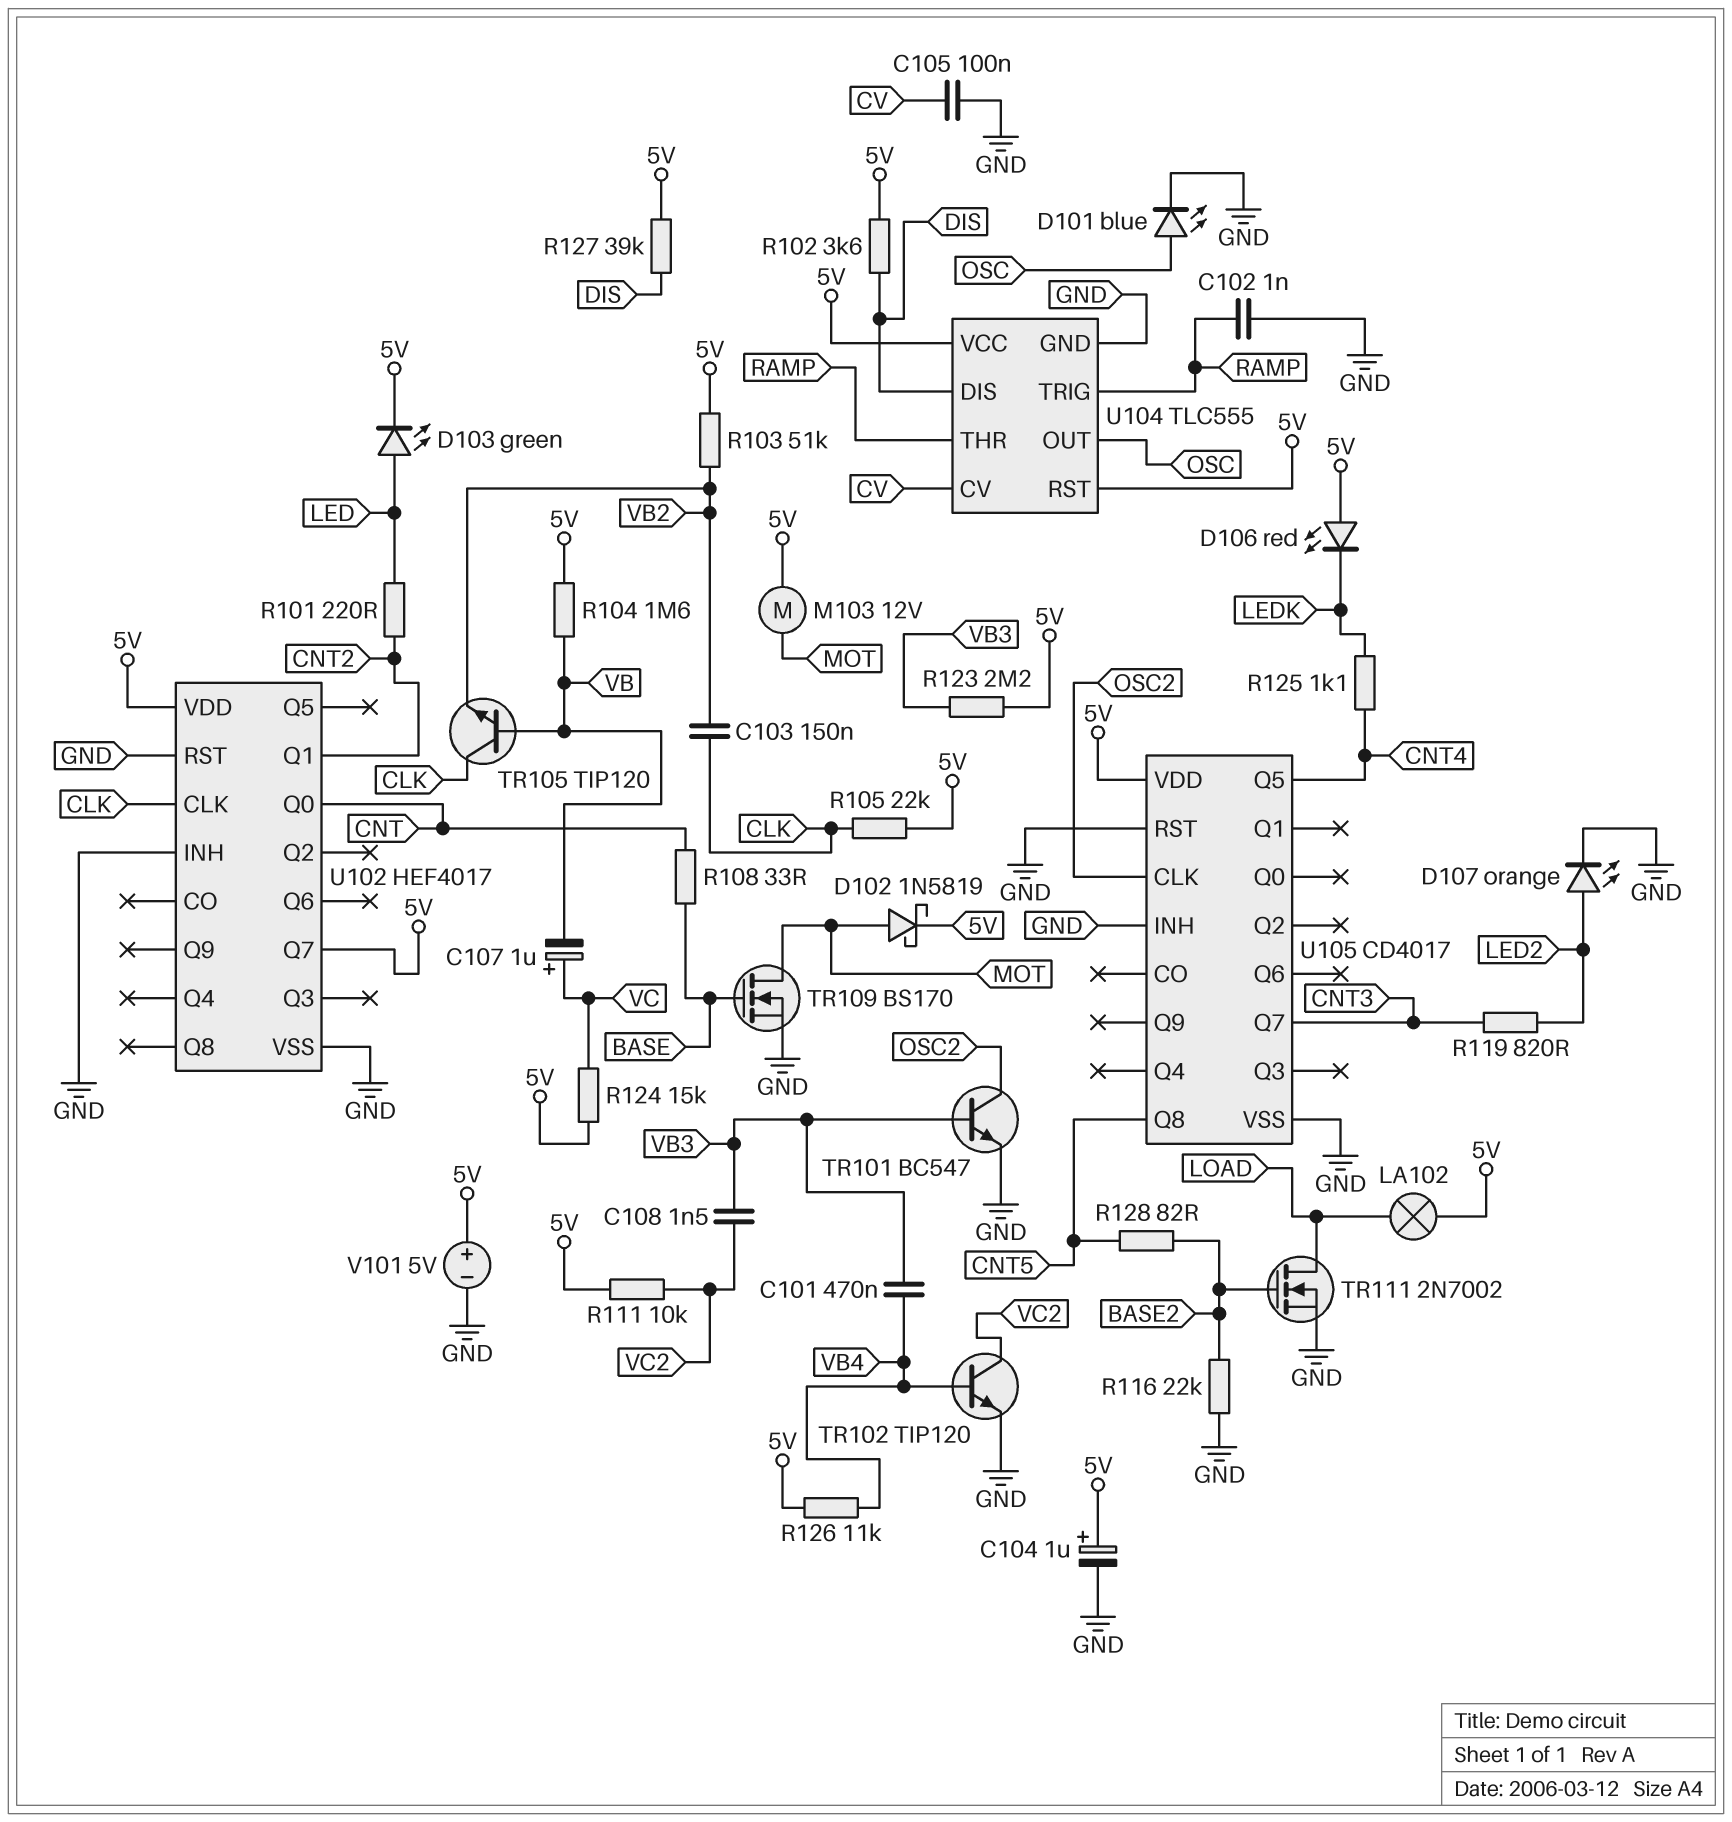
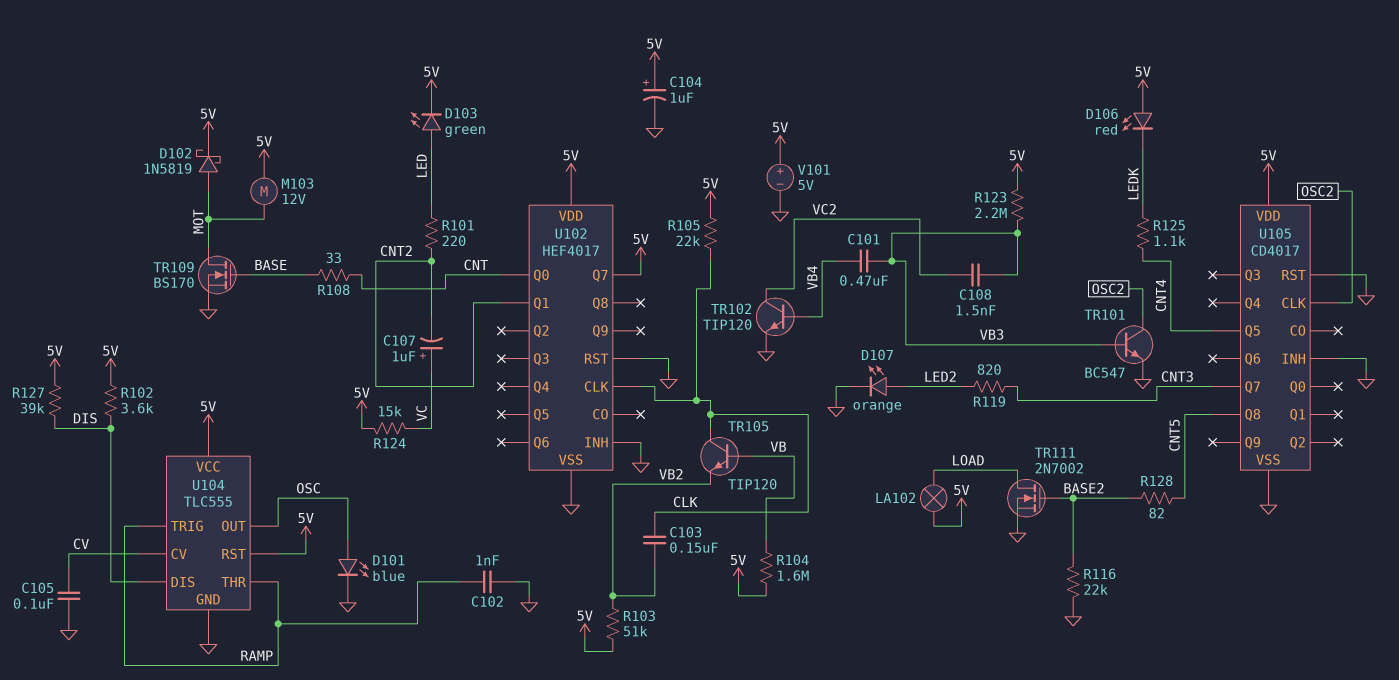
C107: 1uF (plus VC, minus VB) -> 1uF (plus VC, minus CNT2)
R111: 10k (5V, VC2) -> none
R126: 11k (5V, VB4) -> none

